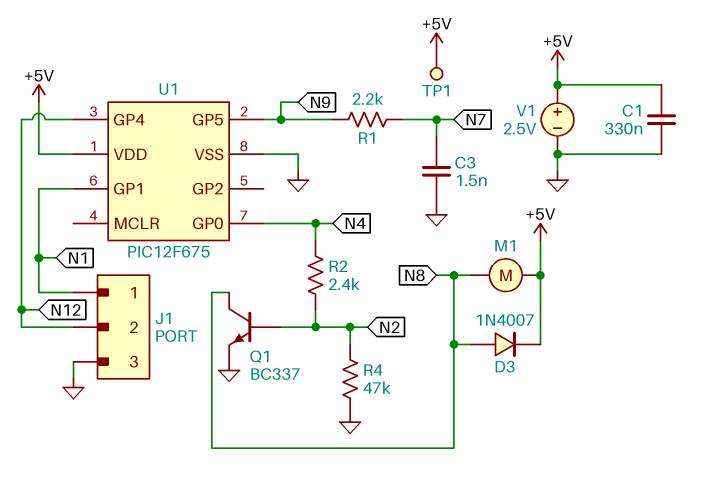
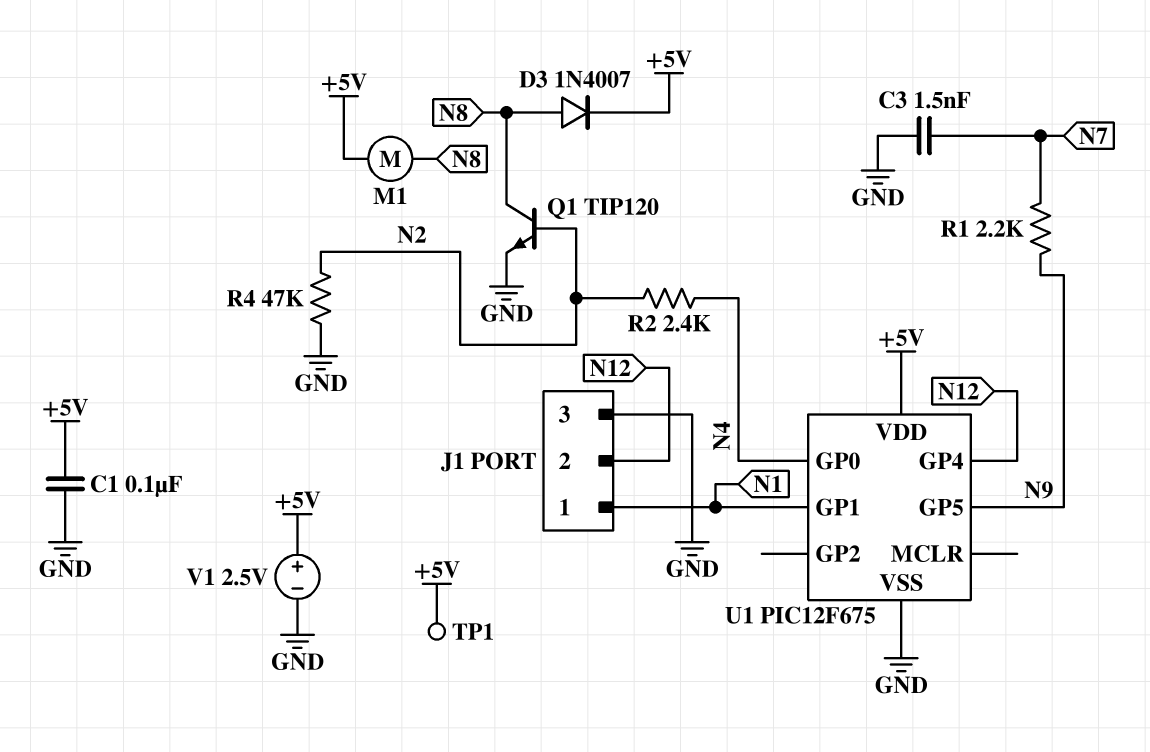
C1: 330nF (+5V, GND) -> 100nF (+5V, GND)
Q1: NPN BC337 (B N2, C N8, E GND) -> NPN TIP120 (B N2, C N8, E GND)

